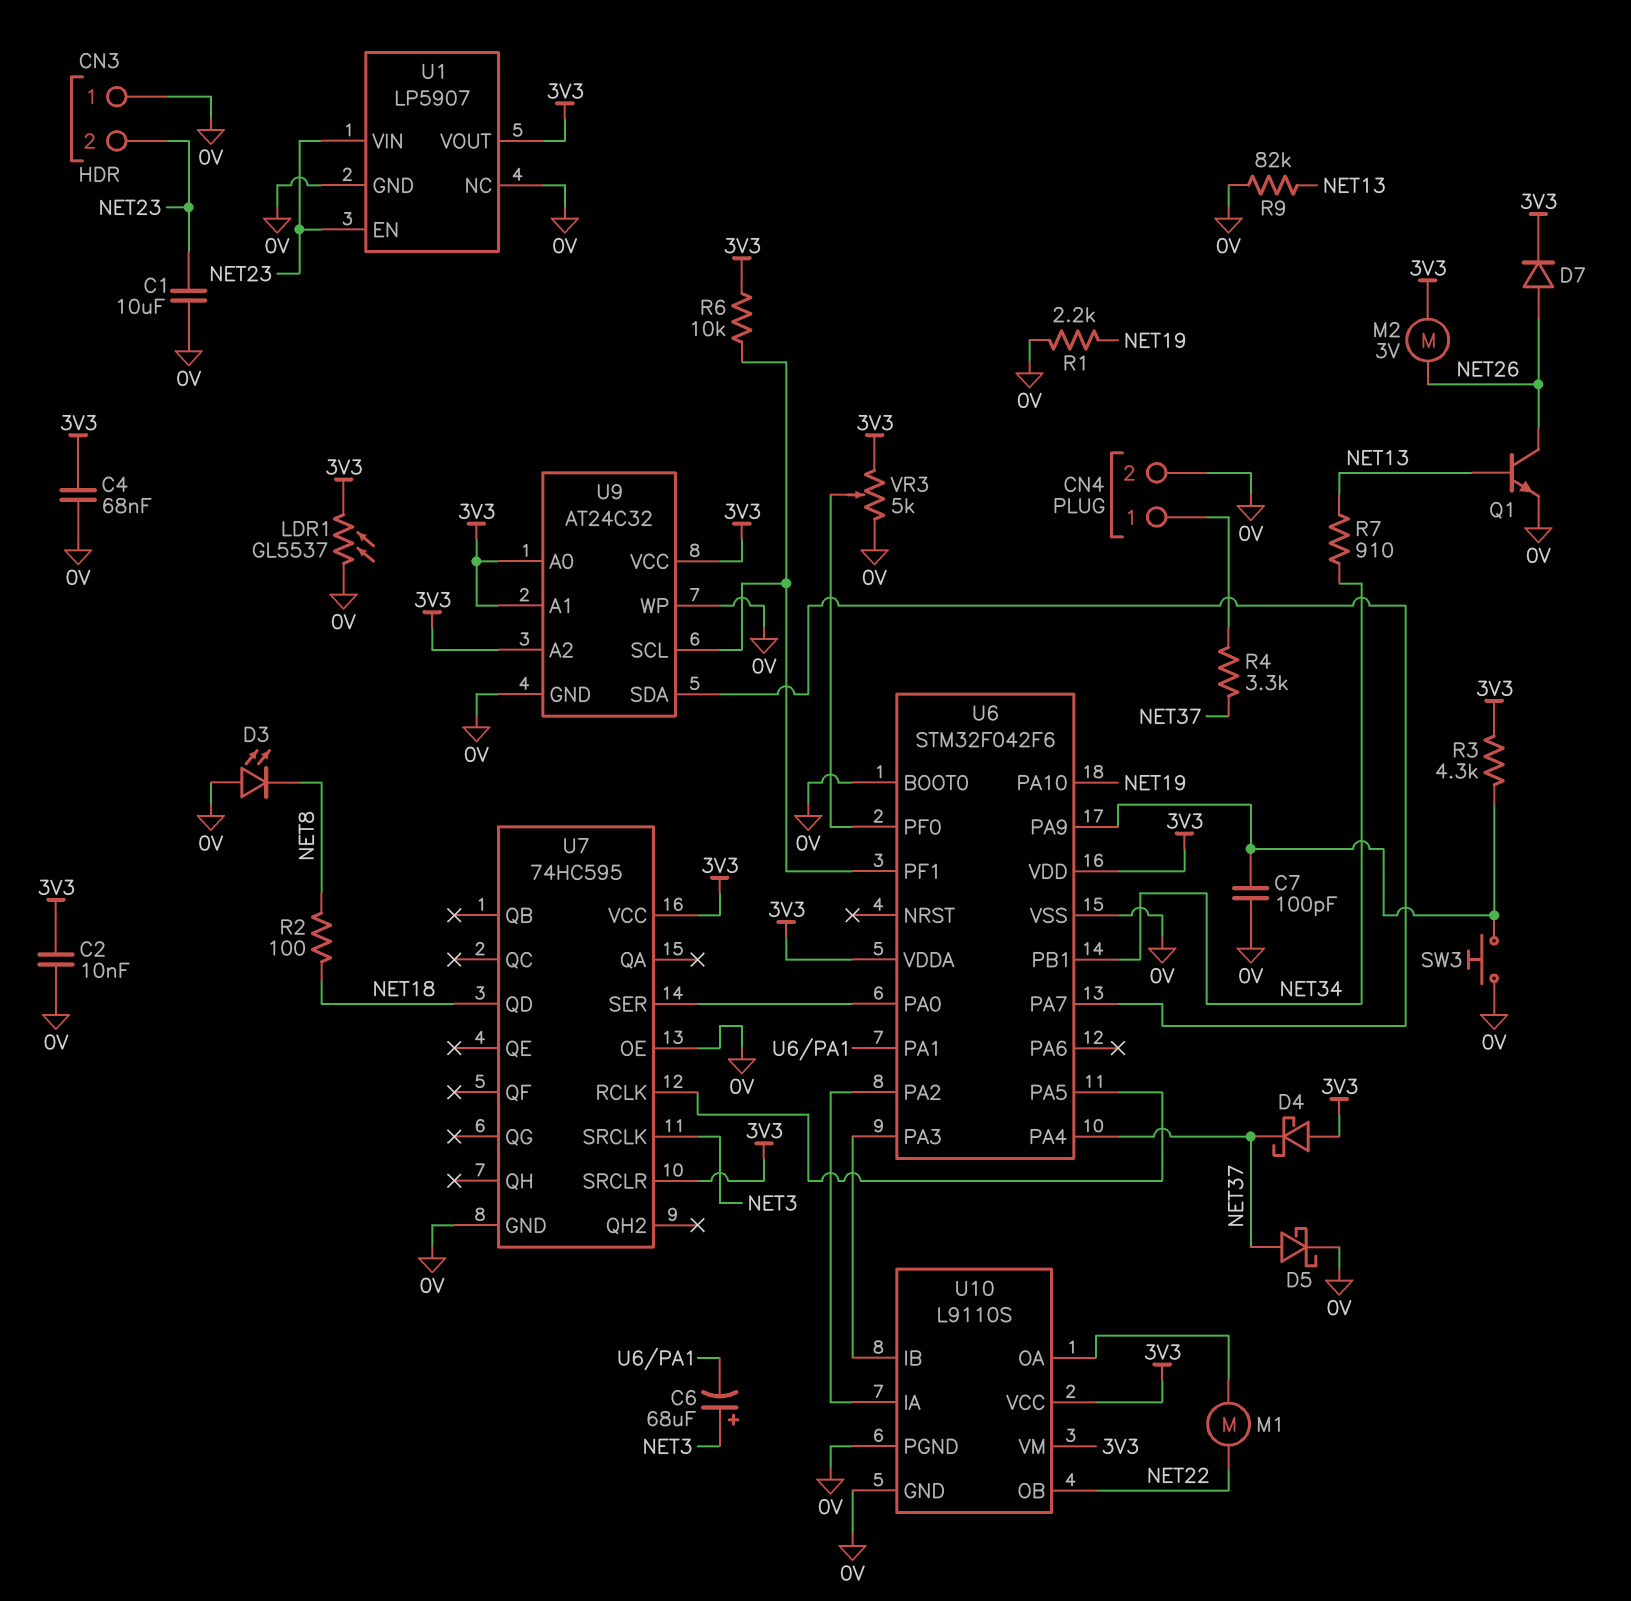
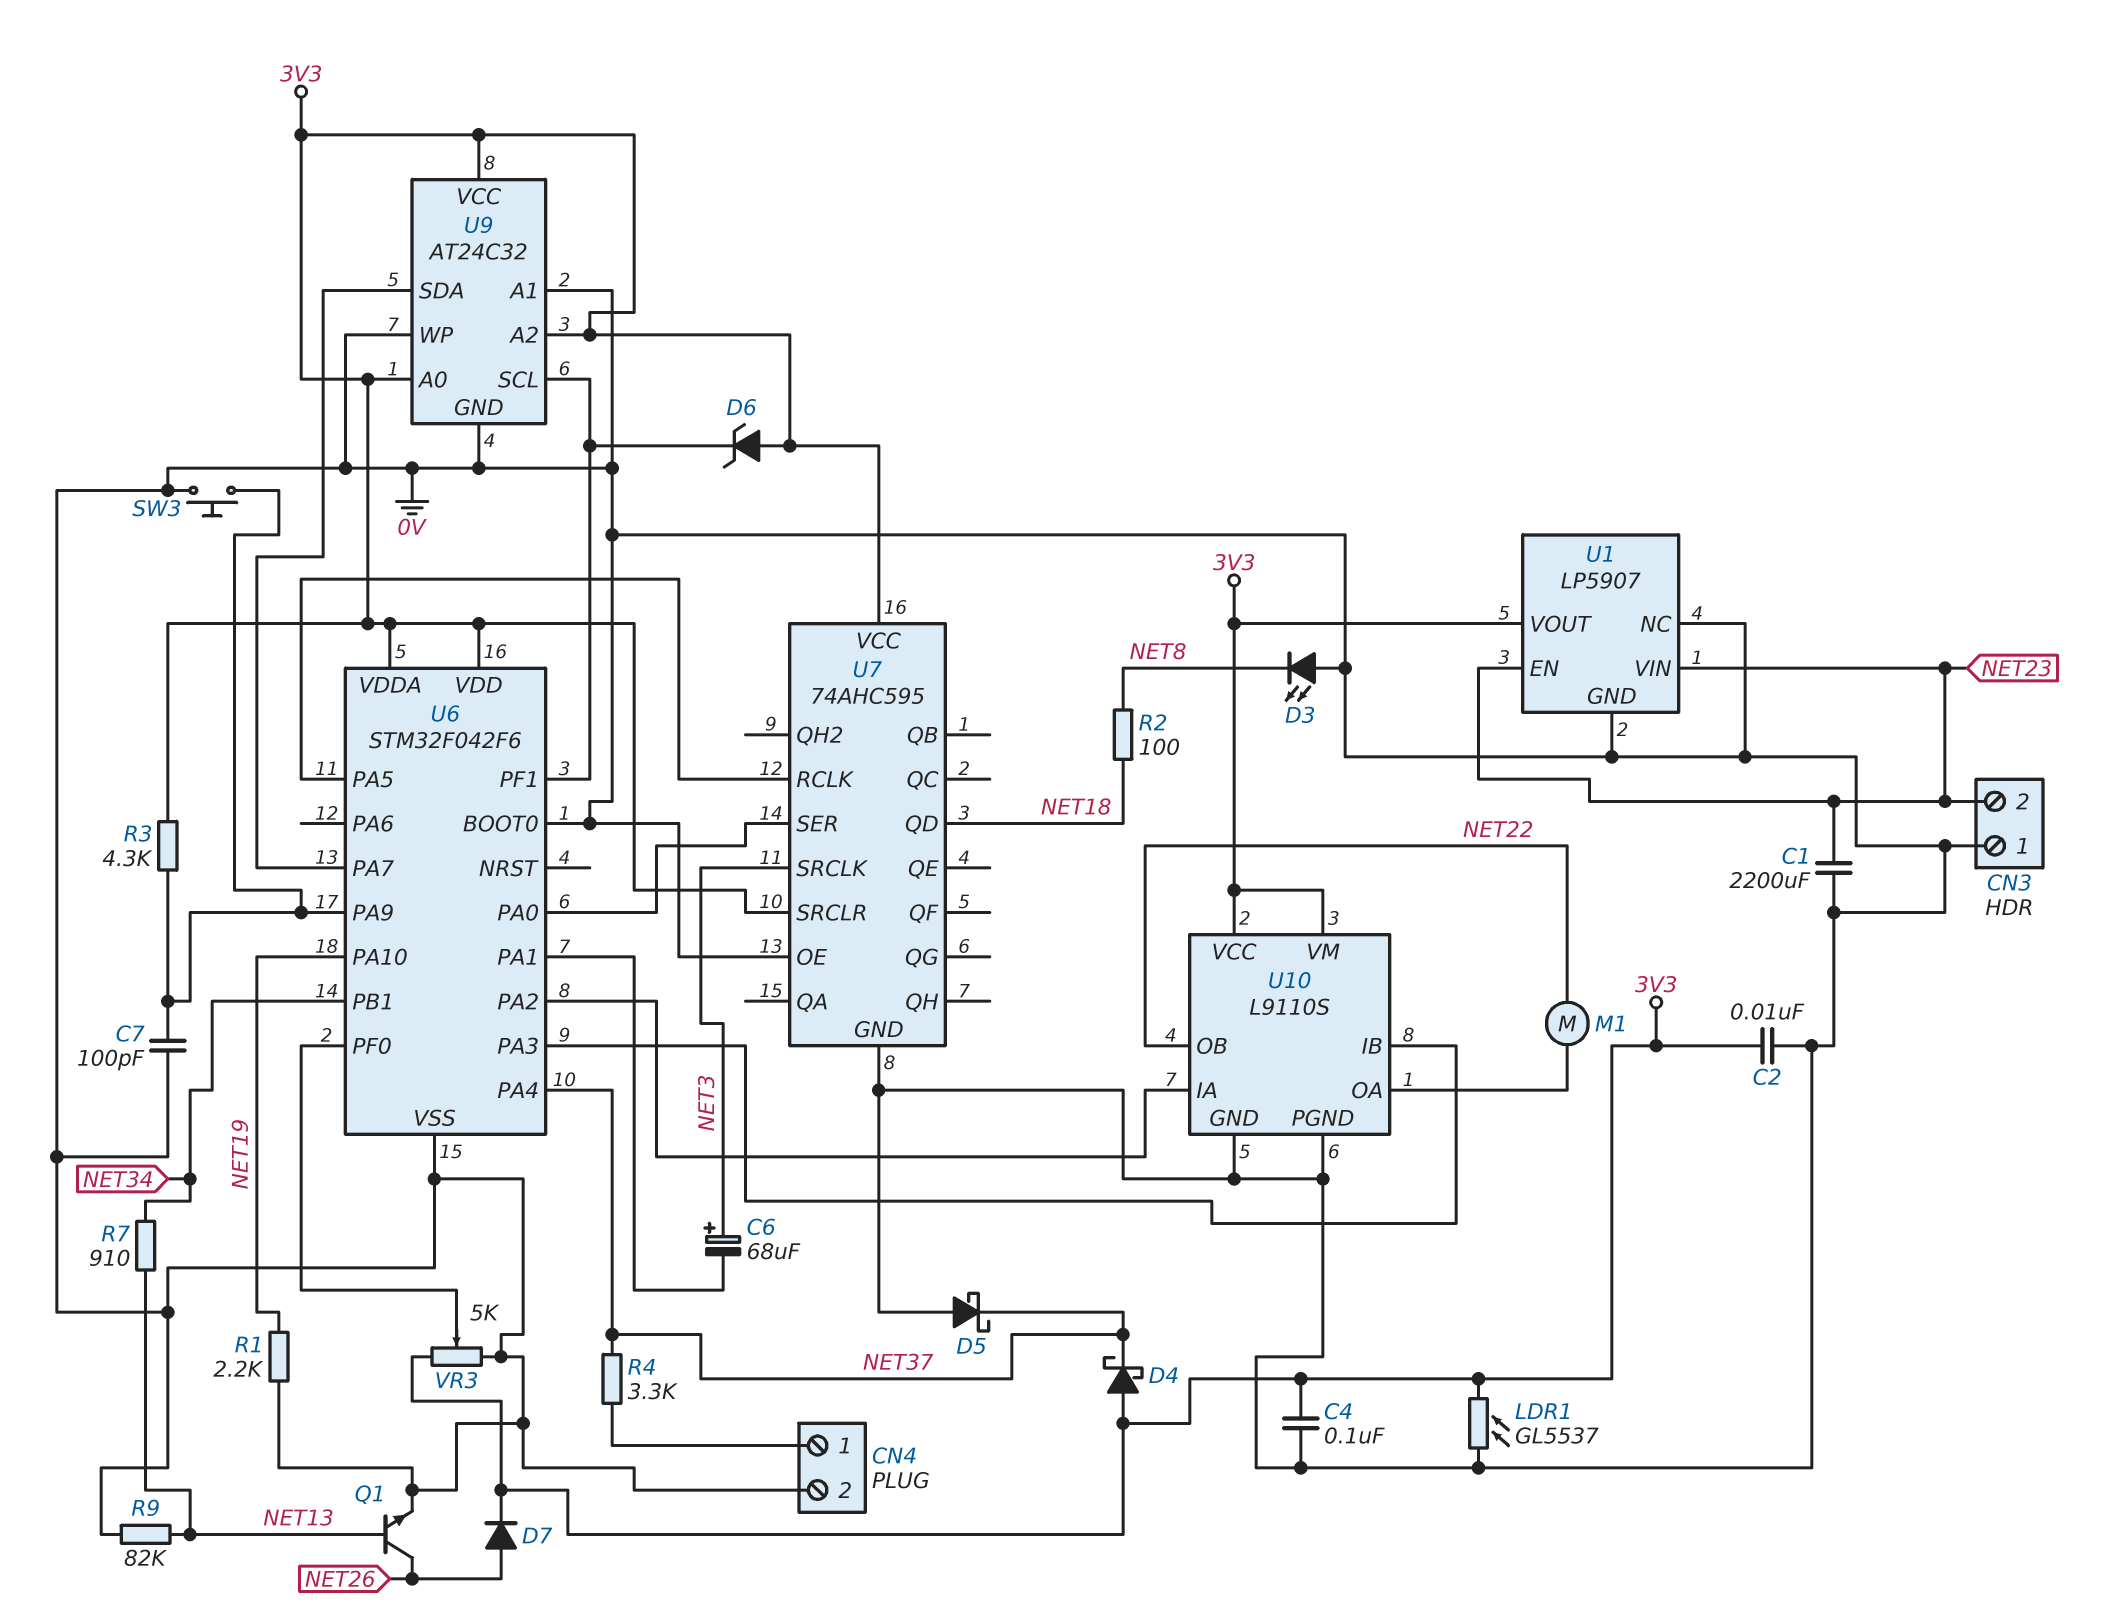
C1: 10uF (0V, NET23) -> 2200uF (0V, NET23)
C4: 68nF (0V, 3V3) -> 100nF (0V, 3V3)
D5: schottky (A NET37, K 0V) -> schottky (A 0V, K NET37)
D6: none -> zener (A 3V3, K U6/PF1)
M2: motor 3V (3V3, NET26) -> none
R6: 10k (3V3, U6/PF1) -> none
U7: 74HC595 -> 74AHC595
U9 pin A1: 3V3 -> 0V

